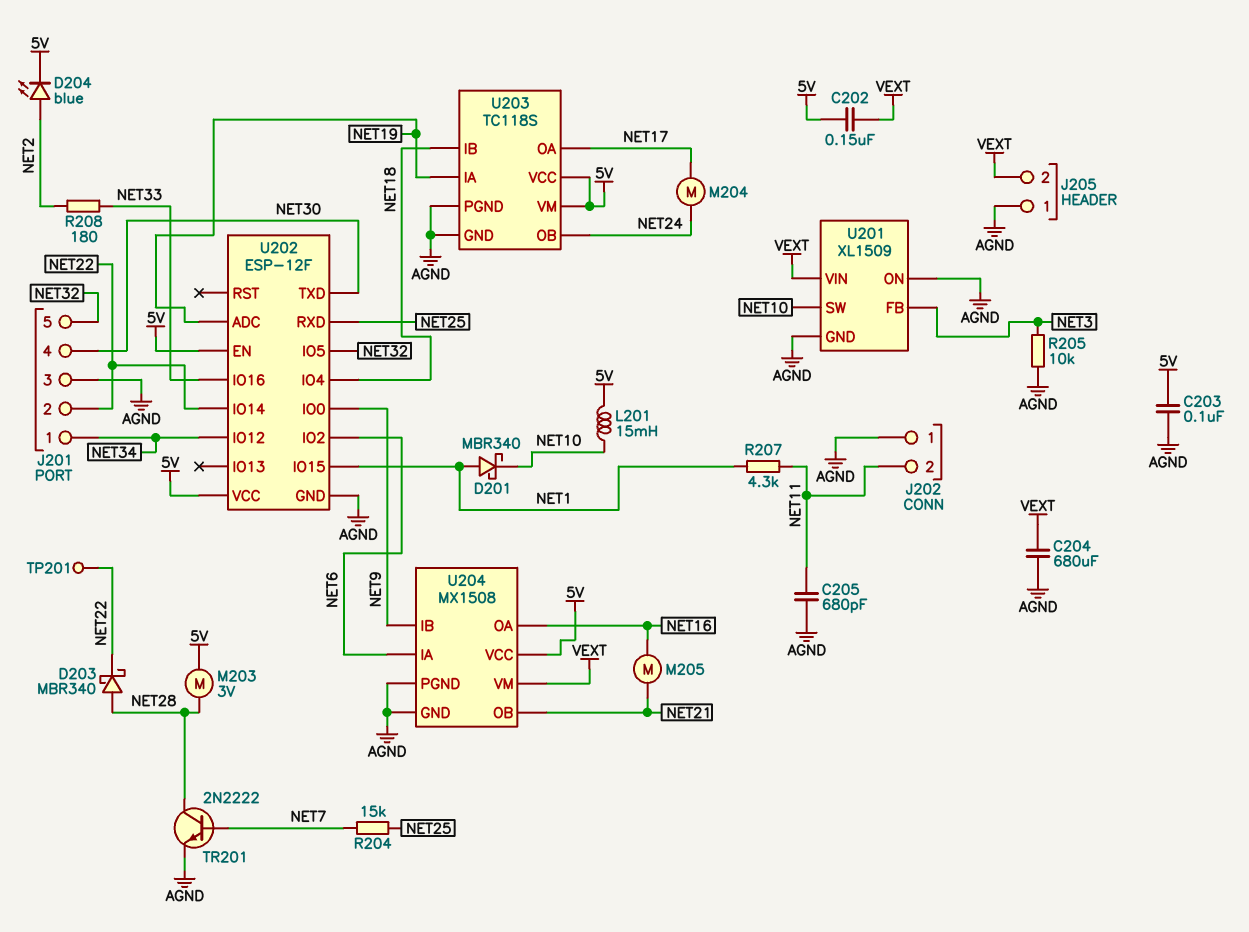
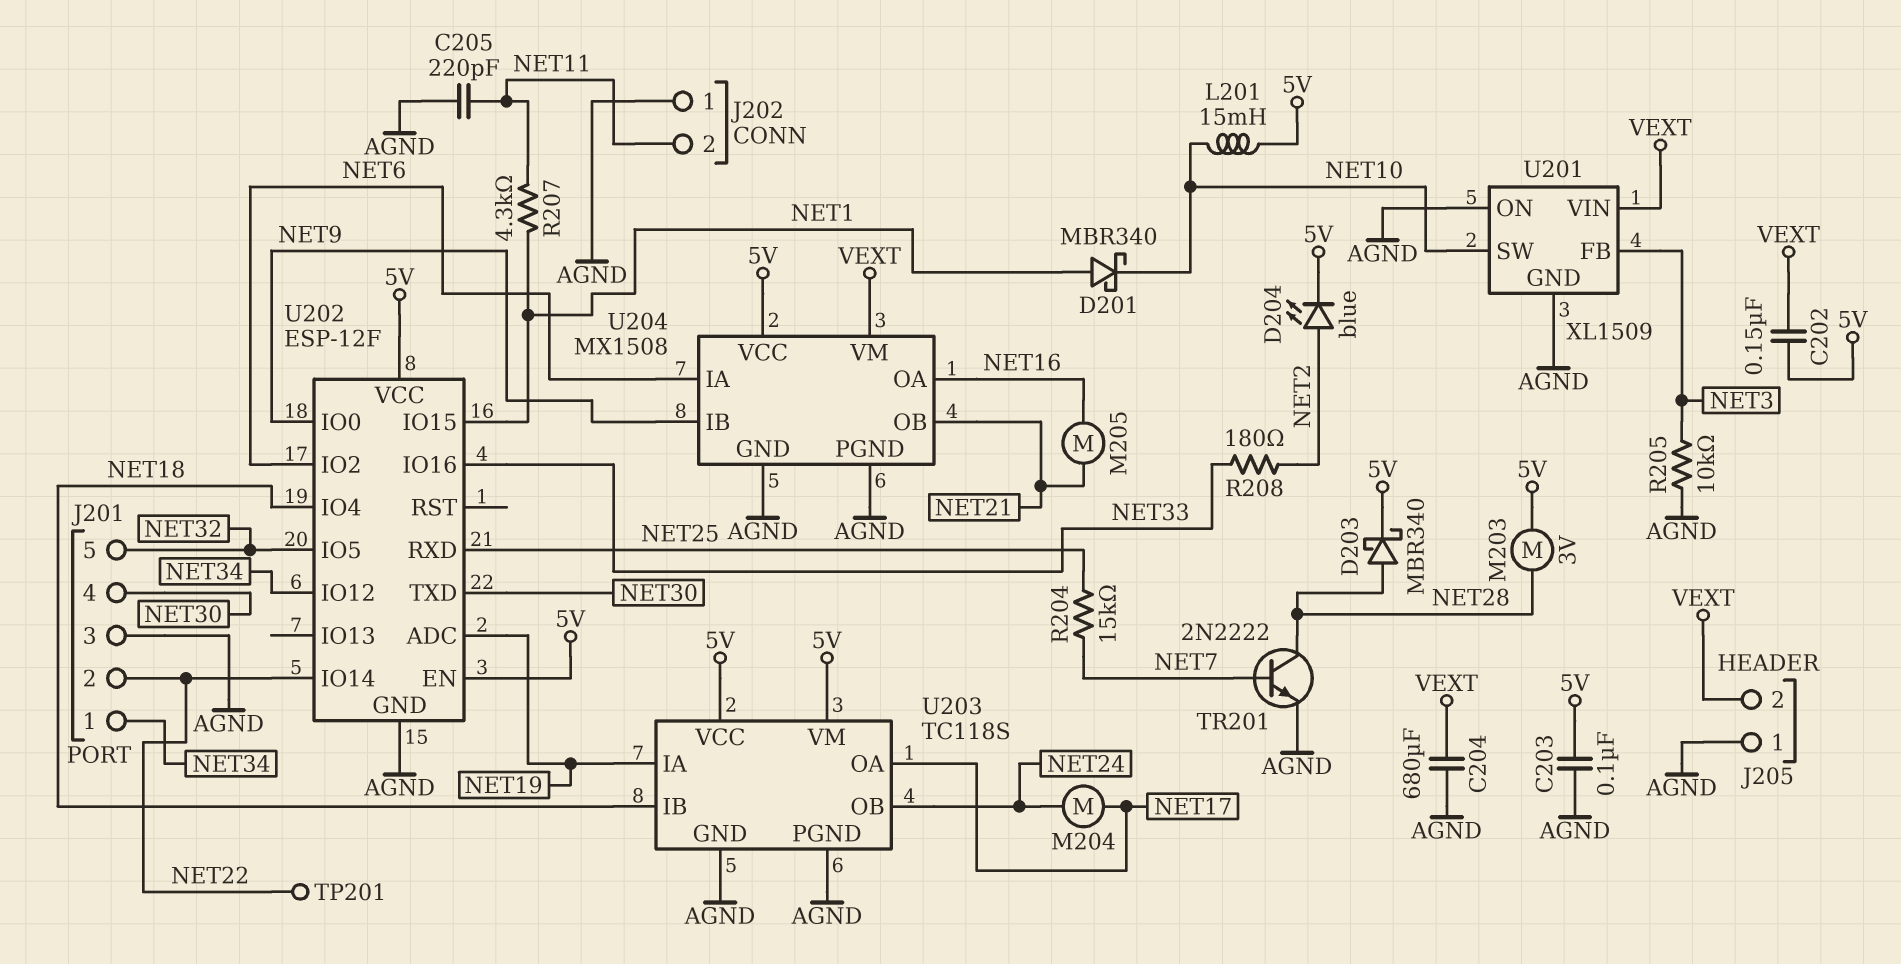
C205: 680pF (AGND, NET11) -> 220pF (AGND, NET11)
D203: schottky MBR340 (A NET28, K NET22) -> schottky MBR340 (A NET28, K 5V)

